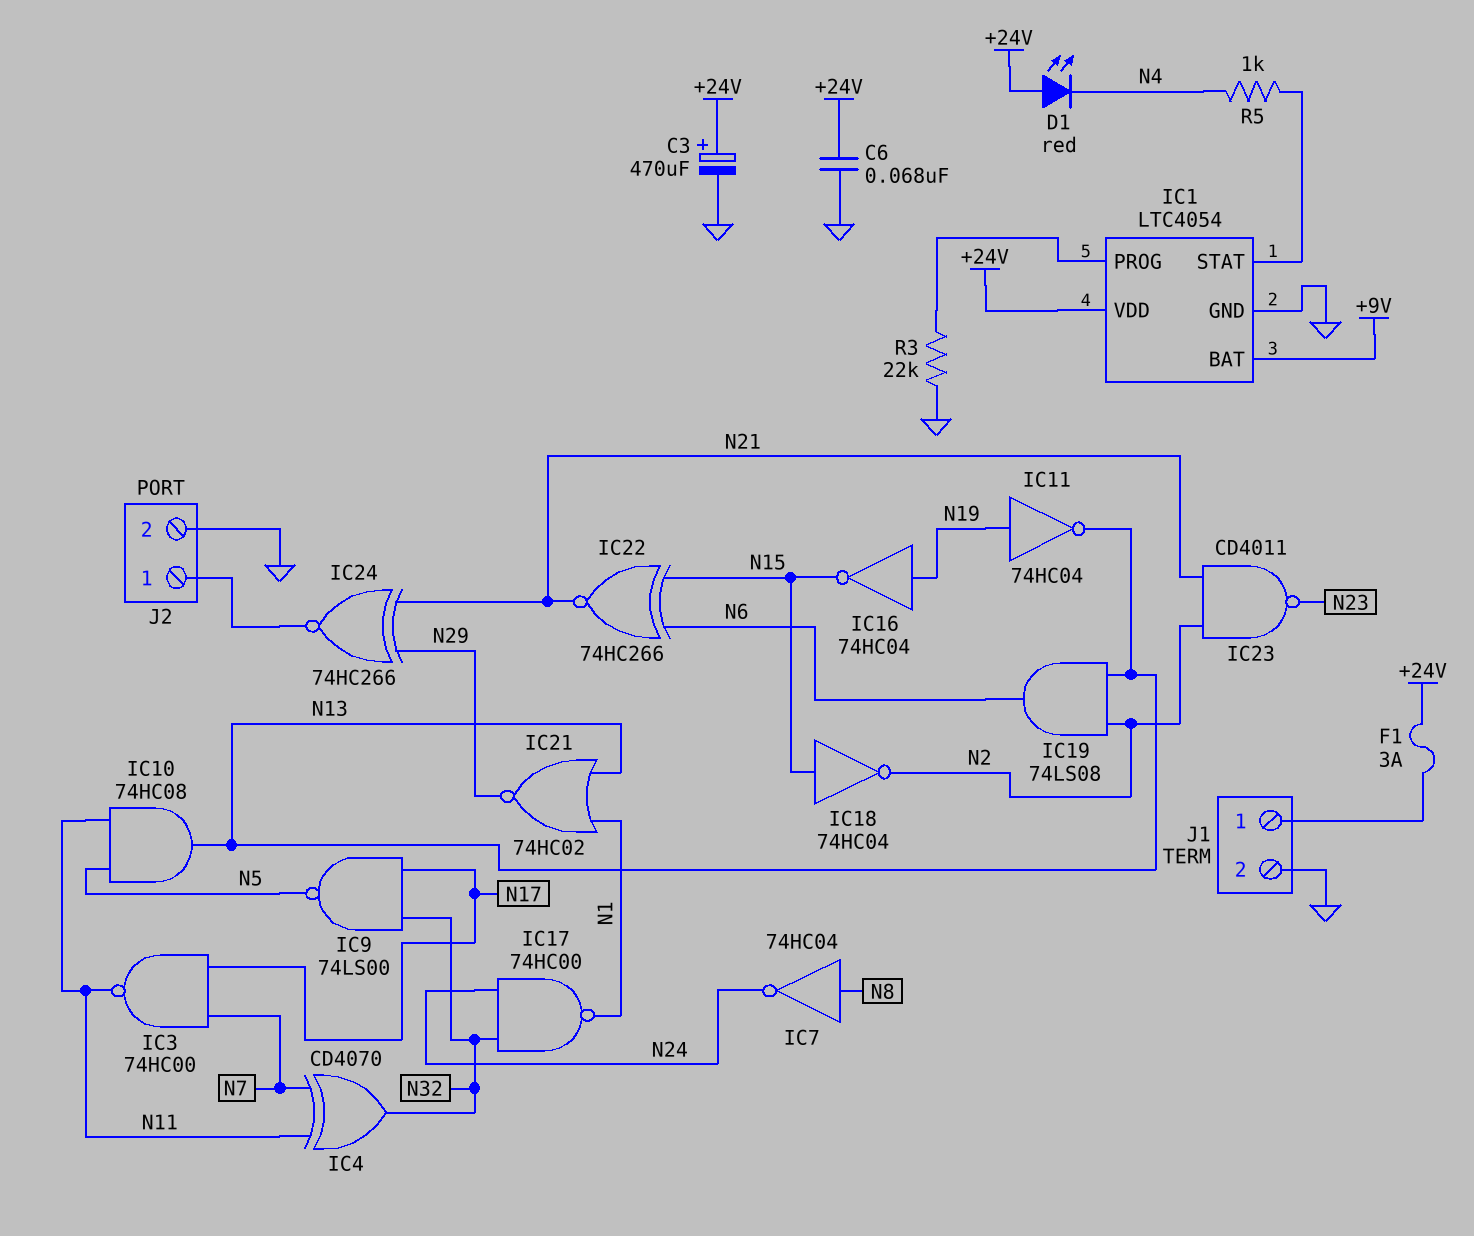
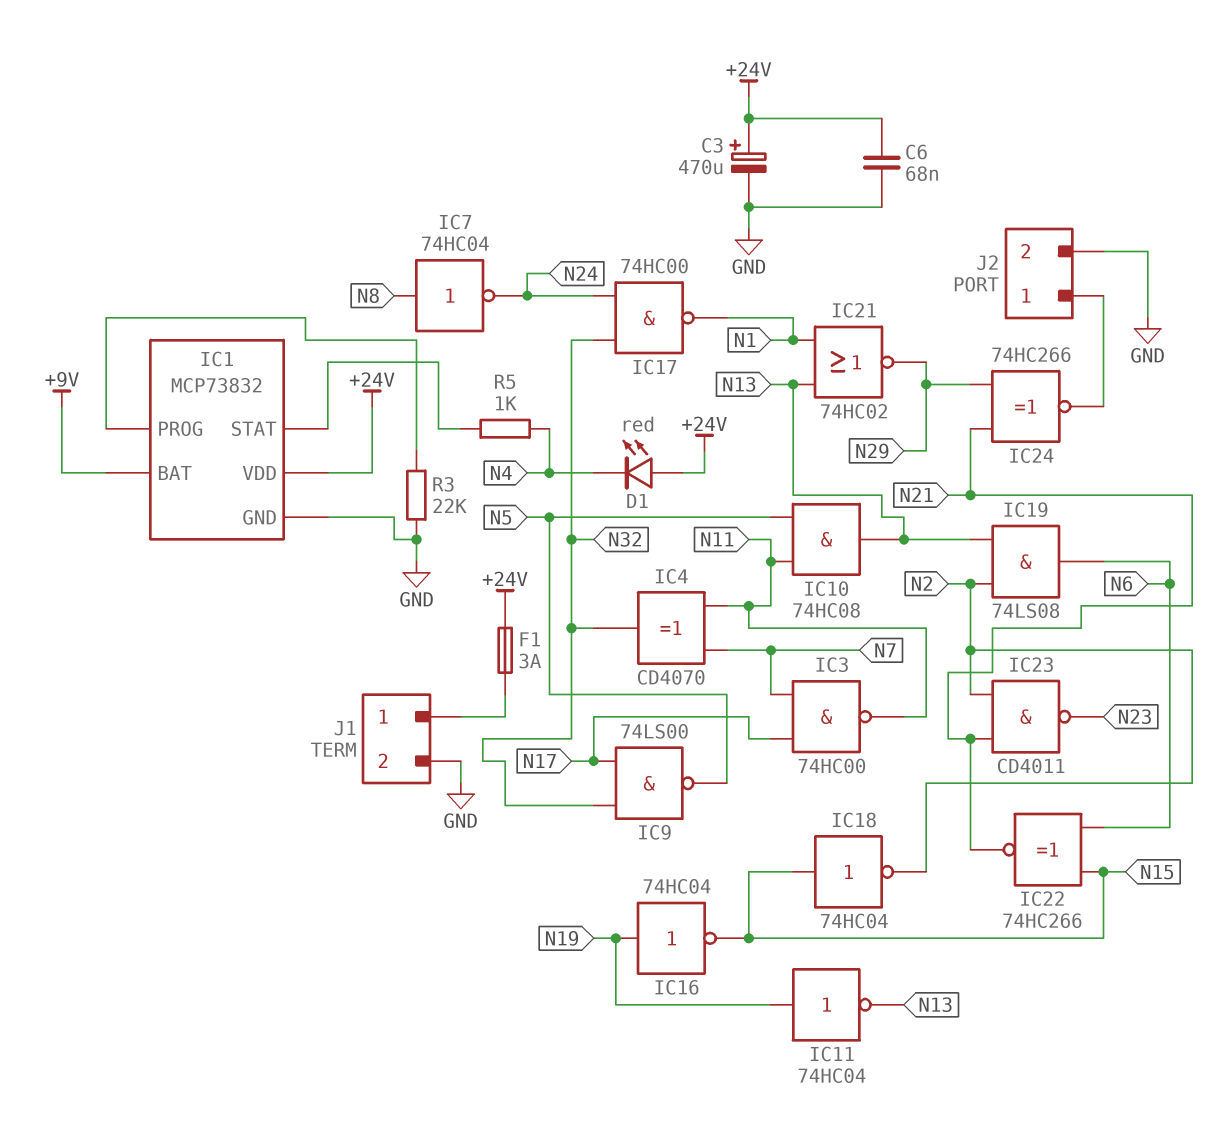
IC1: LTC4054 -> MCP73832

